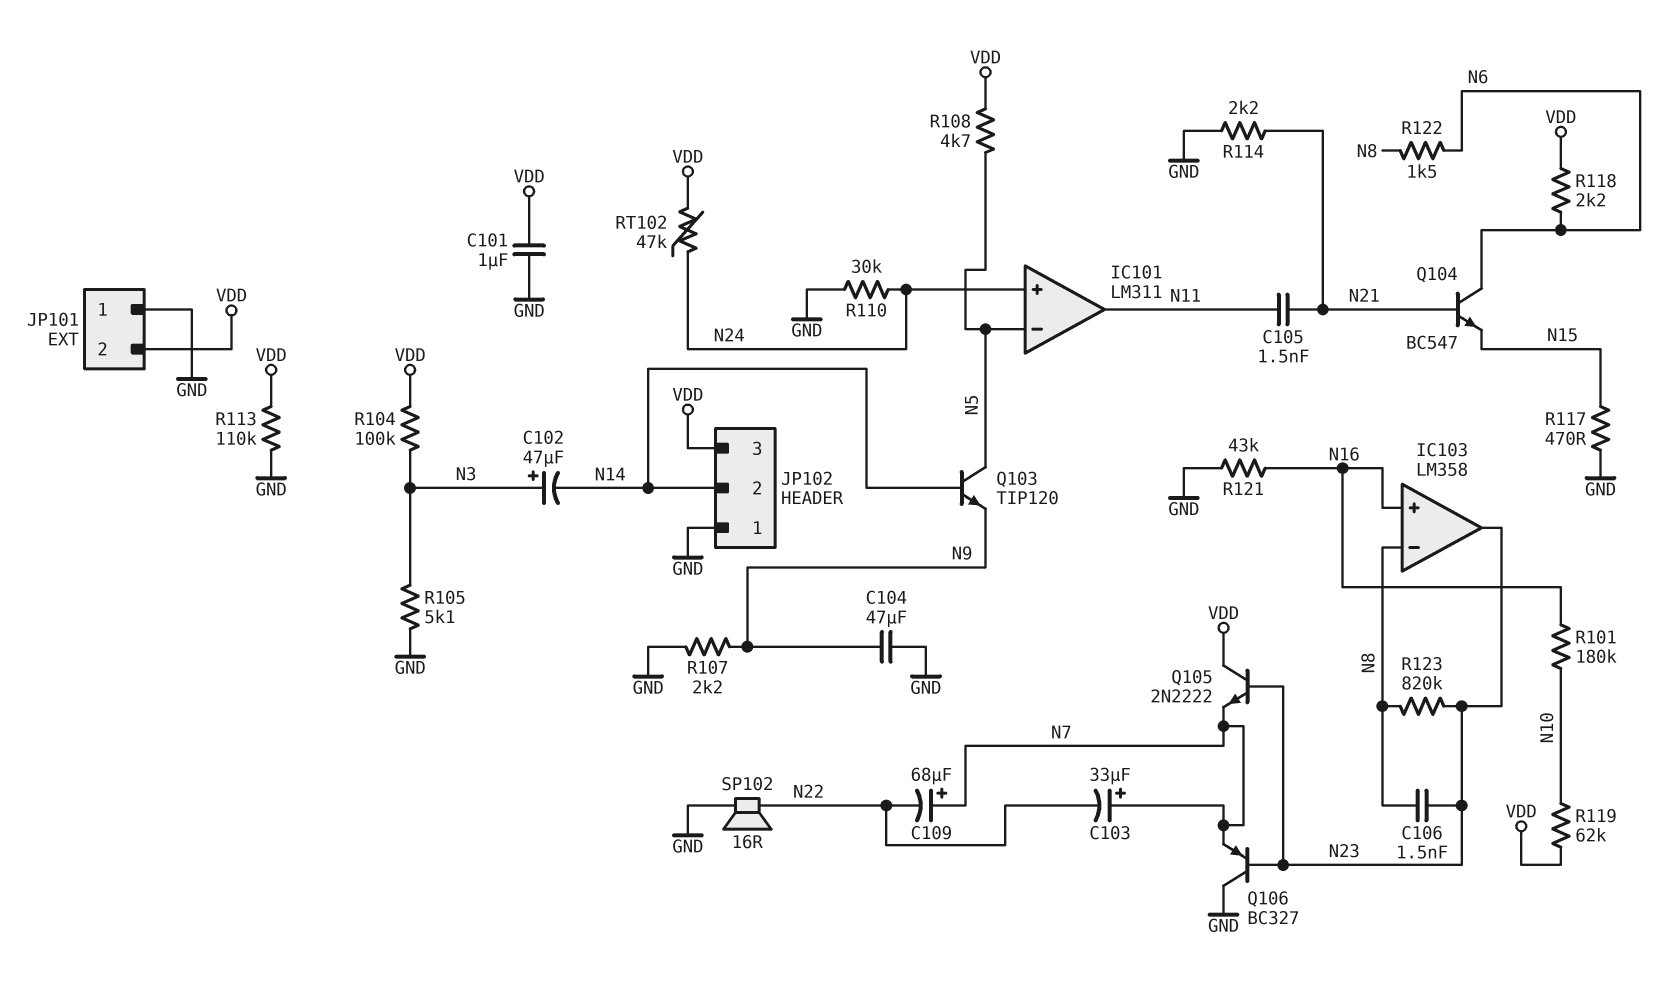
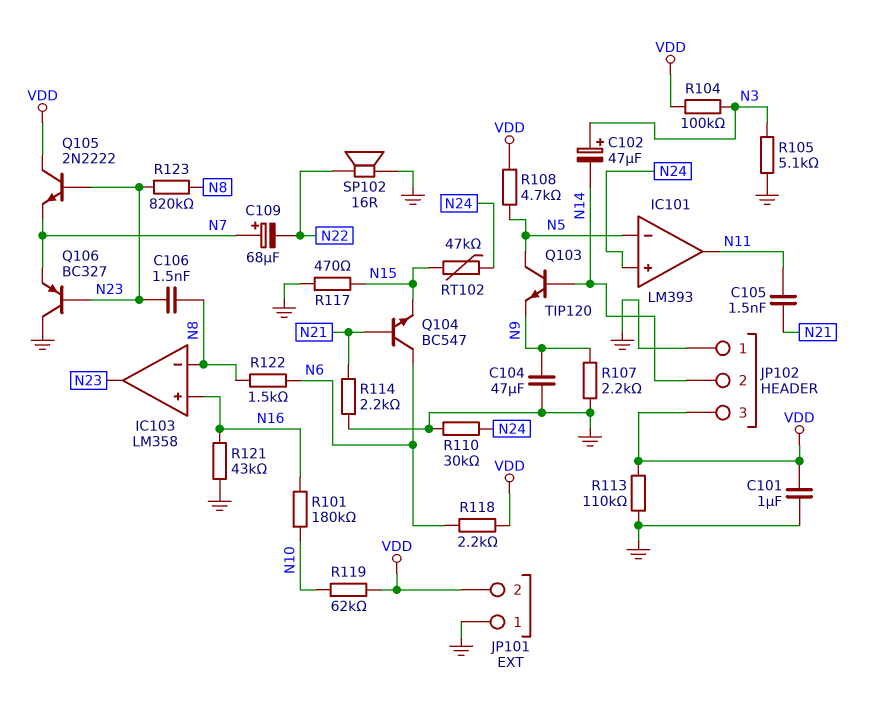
C103: 33uF (plus N7, minus N22) -> none
IC101: LM311 -> LM393
RT102: 47k (N24, VDD) -> 47k (N15, N24)

